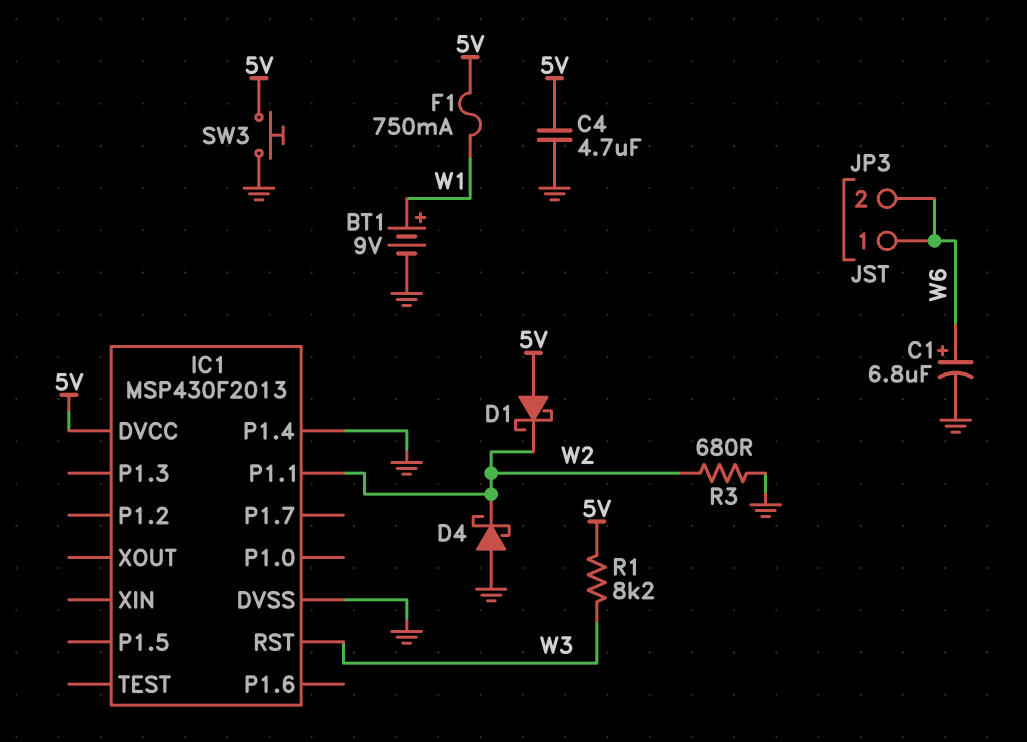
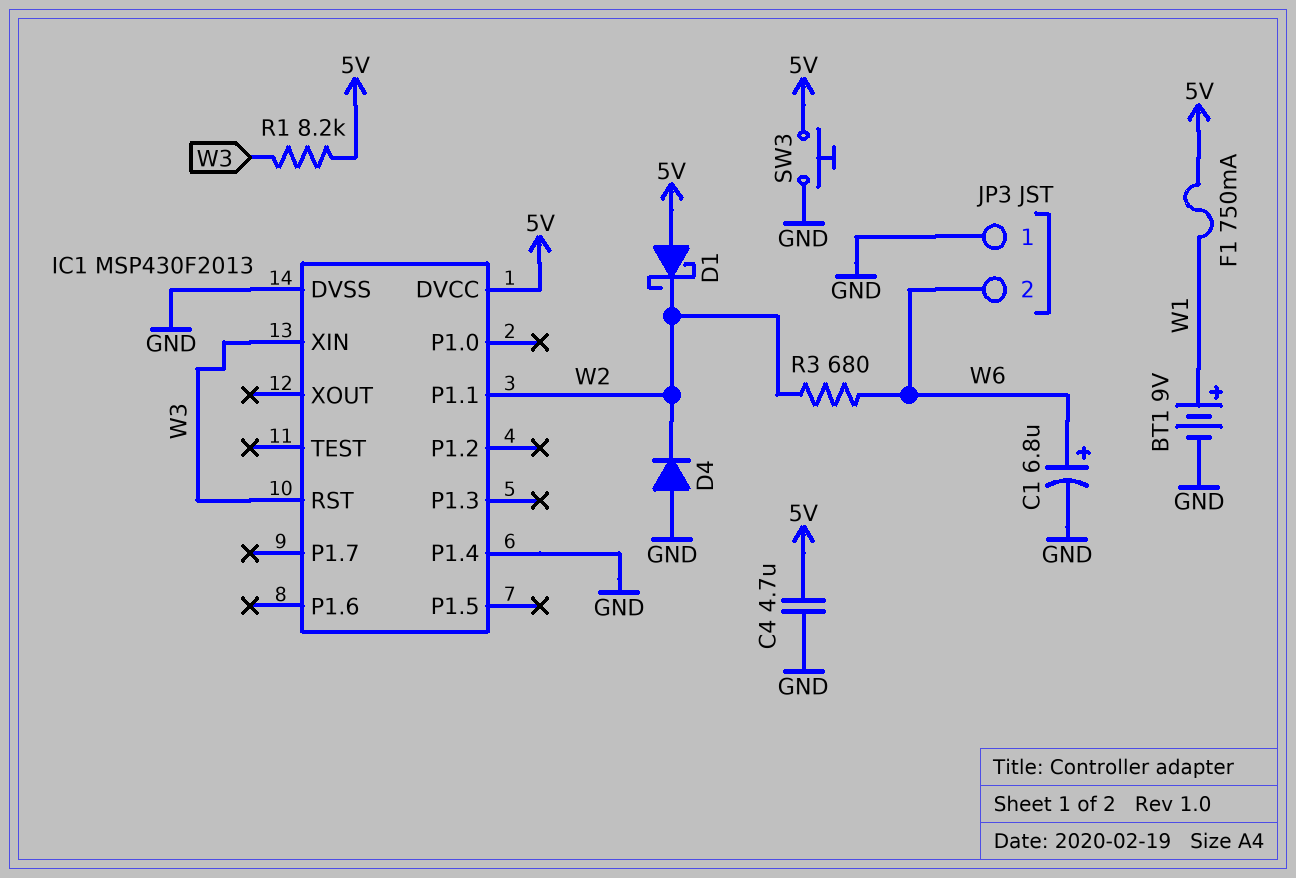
D4: schottky (A GND, K W2) -> diode (A GND, K W2)
IC1 pin XIN: none -> W3
JP3 pin 1: W6 -> GND
R3: 680 (GND, W2) -> 680 (W2, W6)

